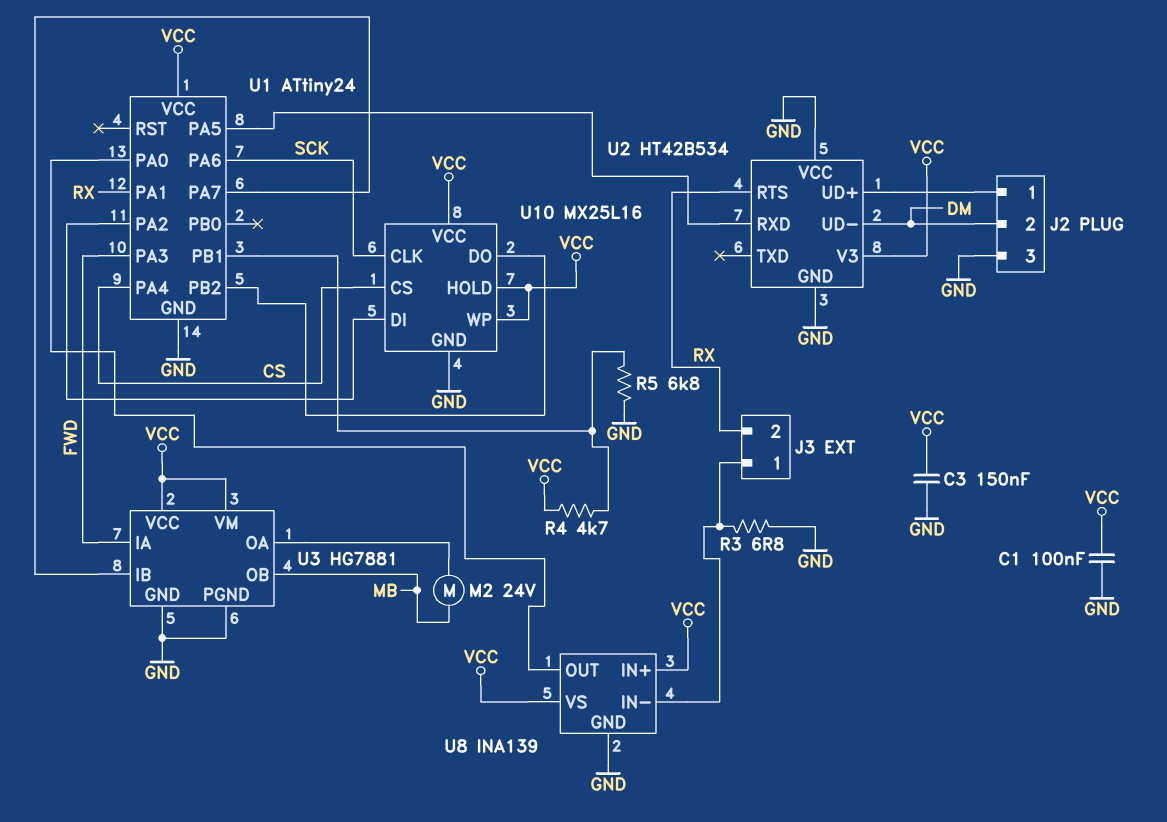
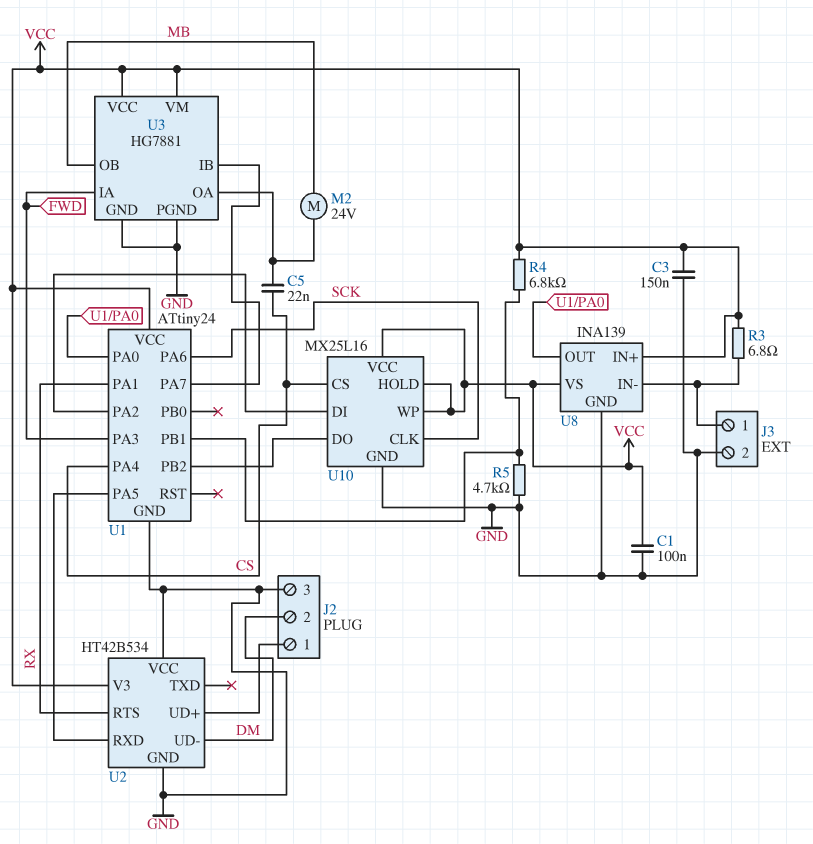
C5: none -> 22nF (CS, U3/OA)
J3 pin 2: RX -> GND
R3: 6.8 (GND, J3/1) -> 6.8 (J3/1, VCC)
R4: 4.7k (U1/PB1, VCC) -> 6.8k (U1/PB1, VCC)
R5: 6.8k (GND, U1/PB1) -> 4.7k (GND, U1/PB1)

